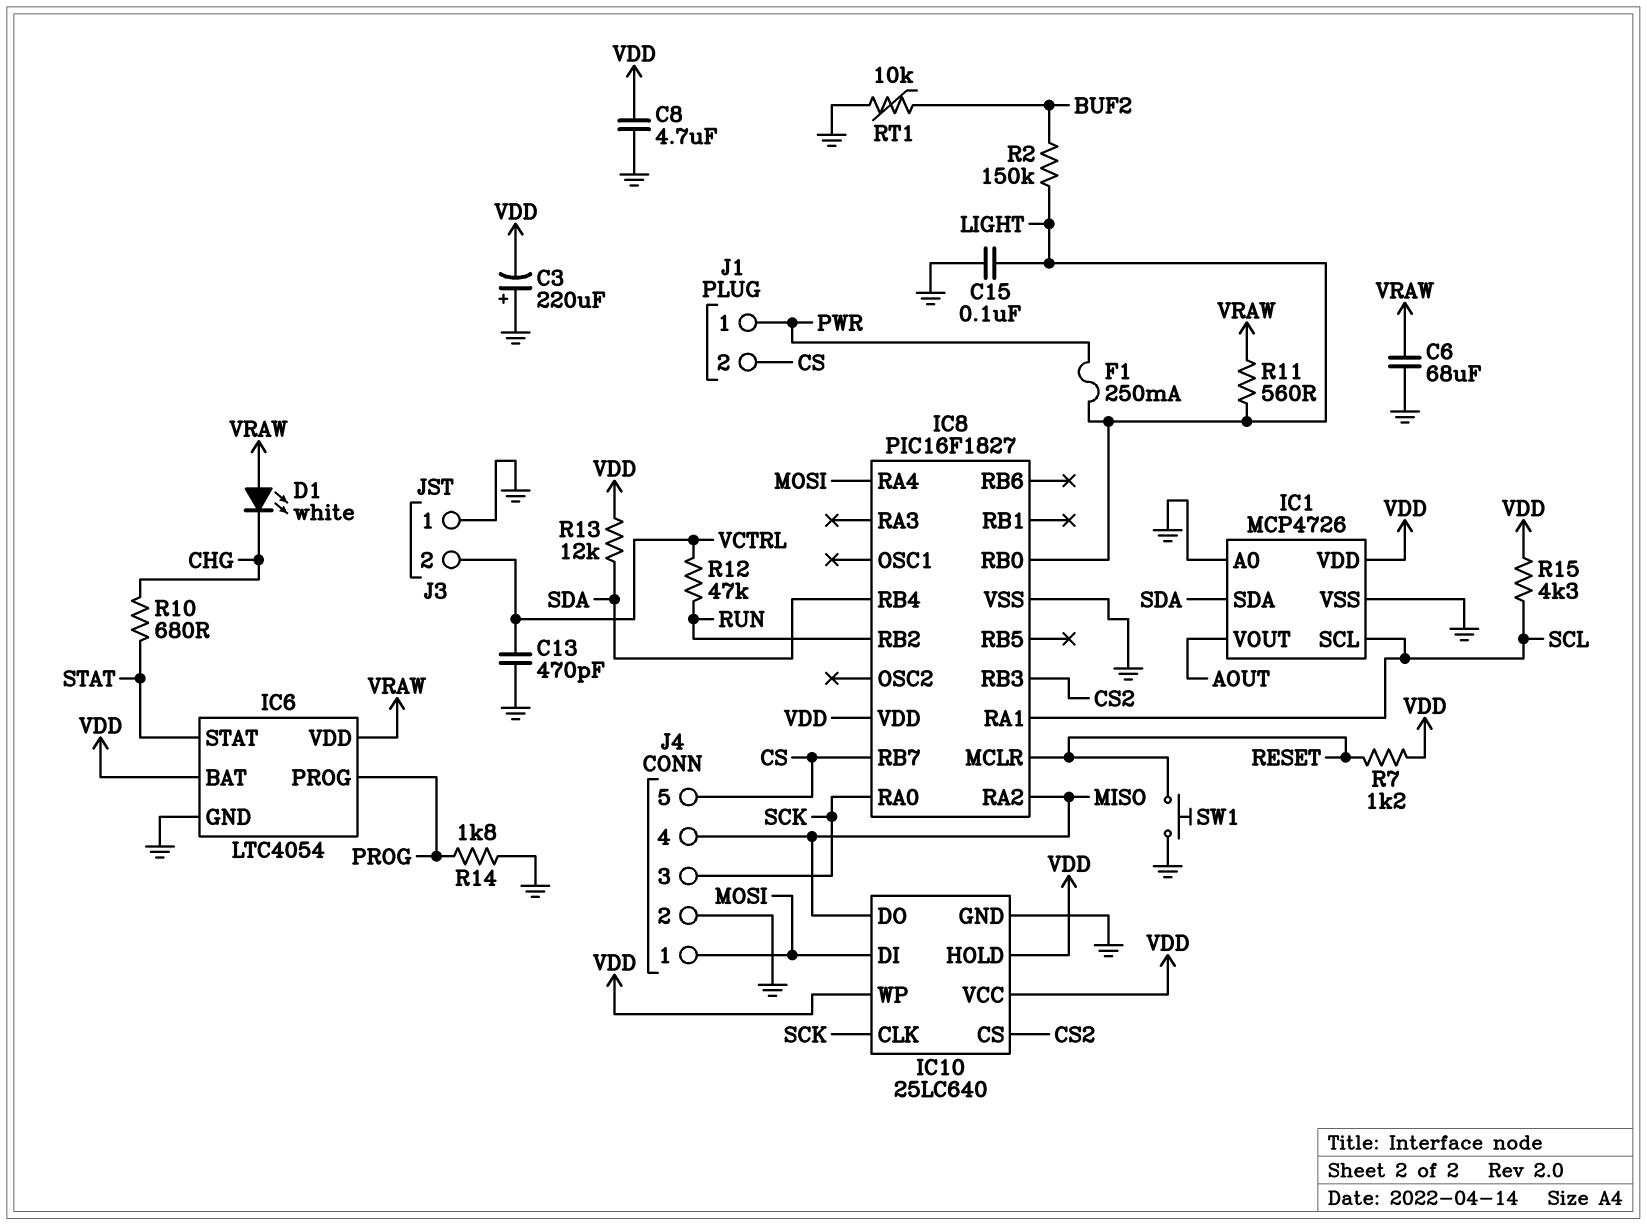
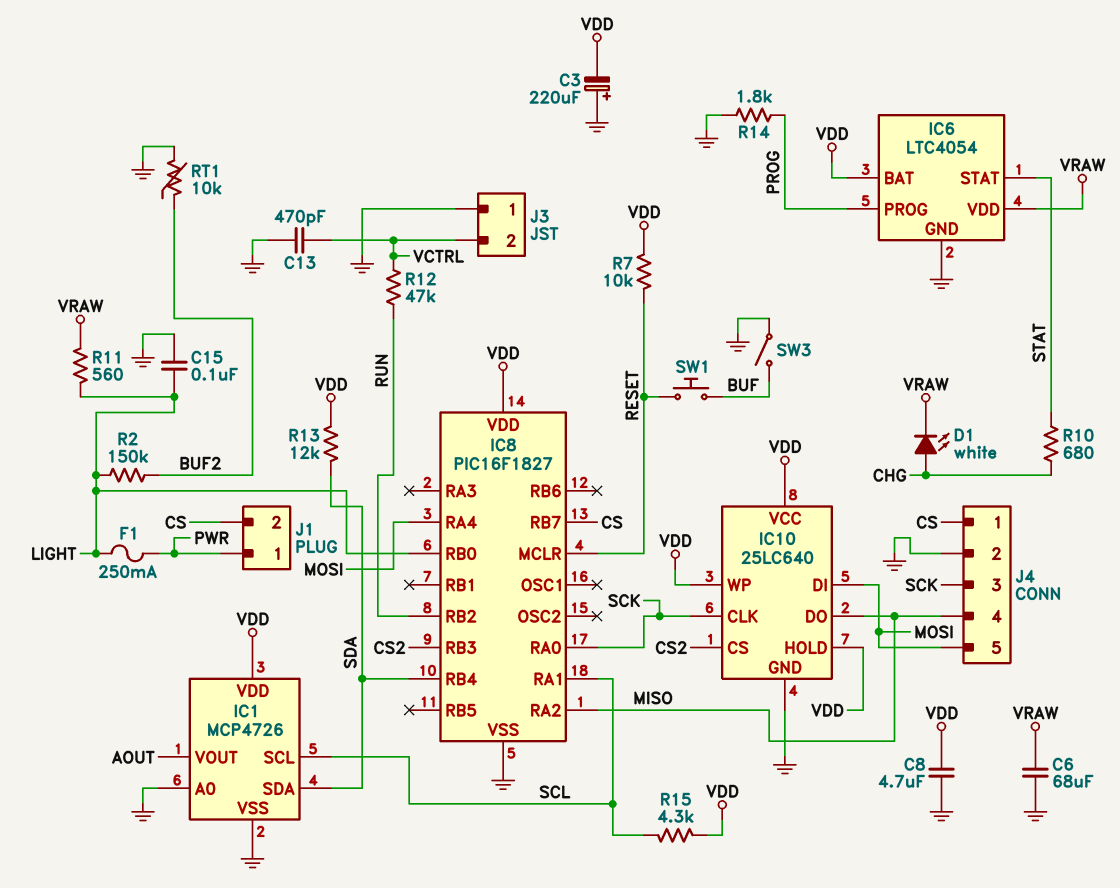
D1: LED white (A VRAW, K CHG) -> LED white (A CHG, K VRAW)
J4 pin 1: MOSI -> CS
J4 pin 5: CS -> MOSI
R7: 1.2k (RESET, VDD) -> 10k (RESET, VDD)
SW1: button (GND, RESET) -> button (BUF, RESET)
SW3: none -> switch (BUF, GND)

